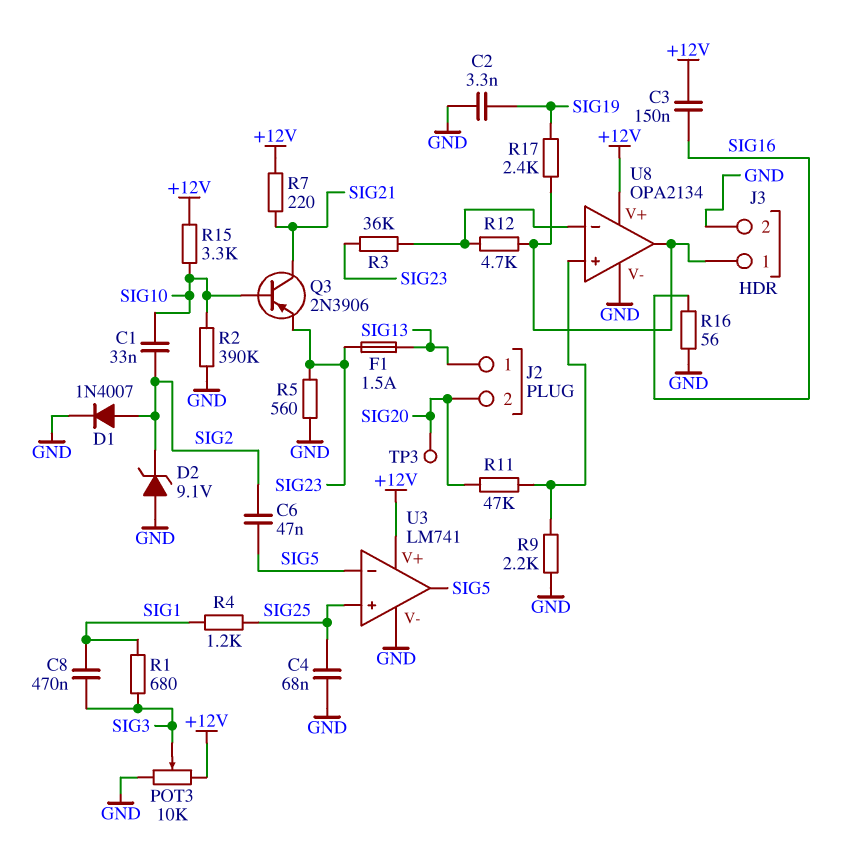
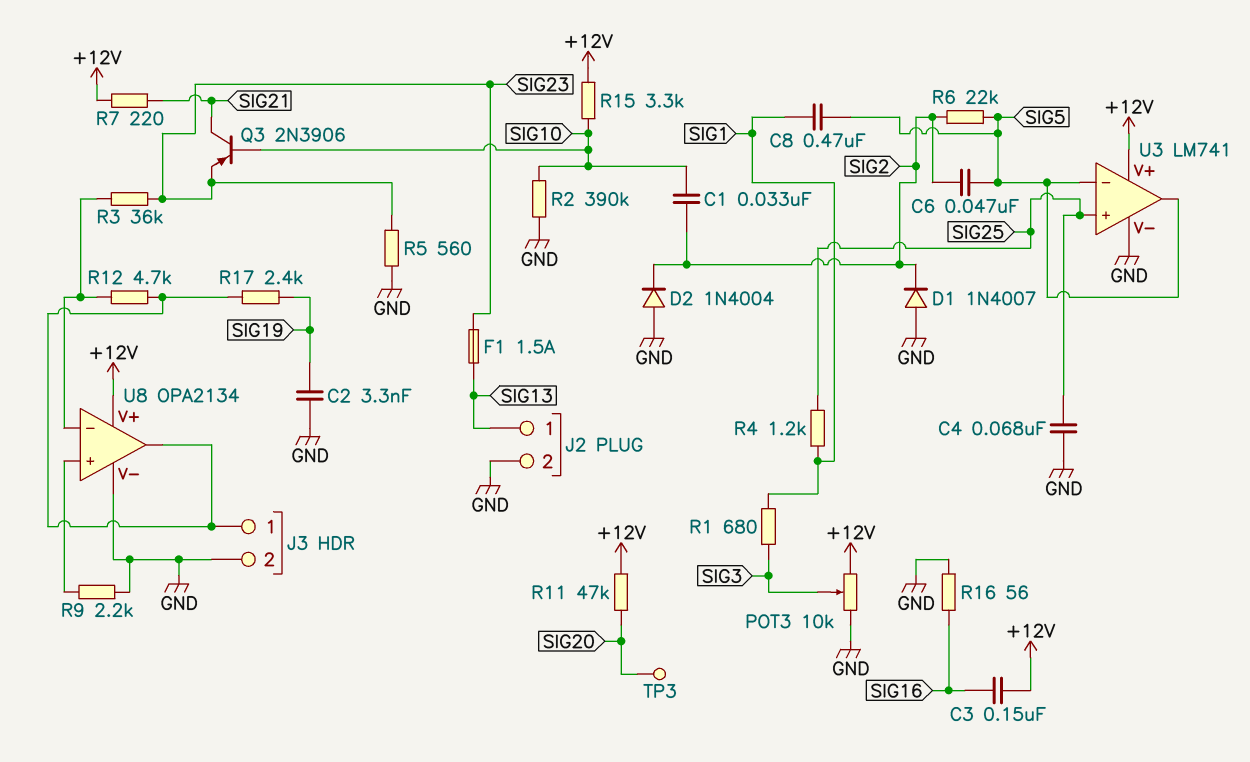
C8: 470nF (SIG1, SIG3) -> 470nF (SIG1, SIG5)
D1: diode 1N4007 (A SIG2, K GND) -> diode 1N4007 (A GND, K SIG2)
D2: zener 9.1V (A GND, K SIG2) -> diode 1N4004 (A GND, K SIG2)
J2 pin 2: SIG20 -> GND
R6: none -> 22k (SIG2, SIG5)
R11: 47k (SIG20, U8/in+) -> 47k (+12V, SIG20)

